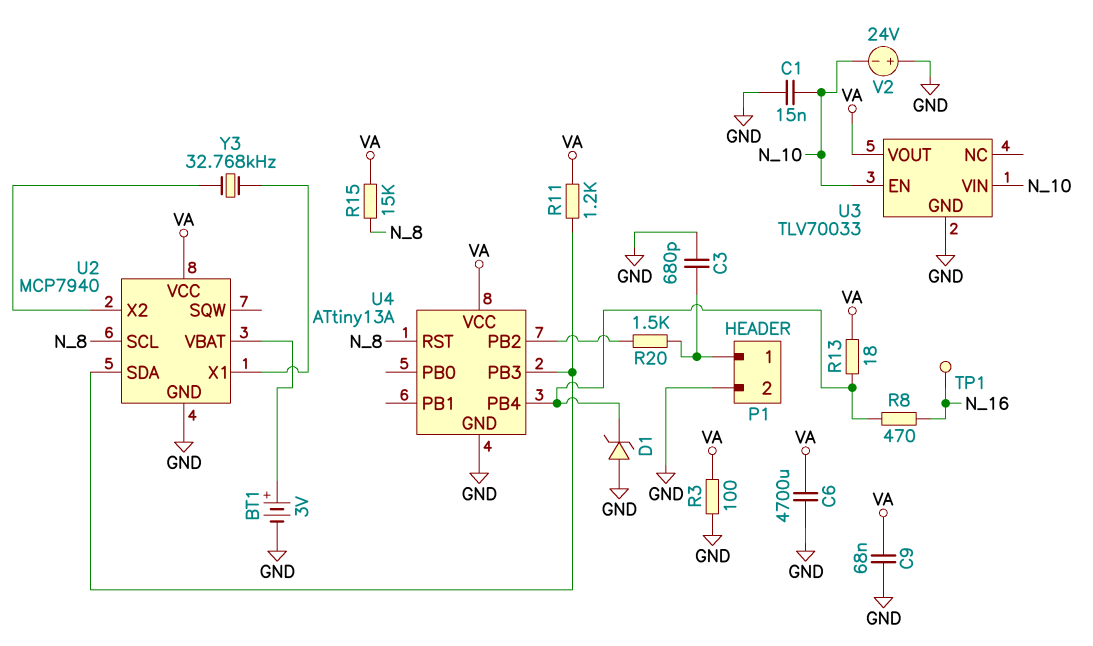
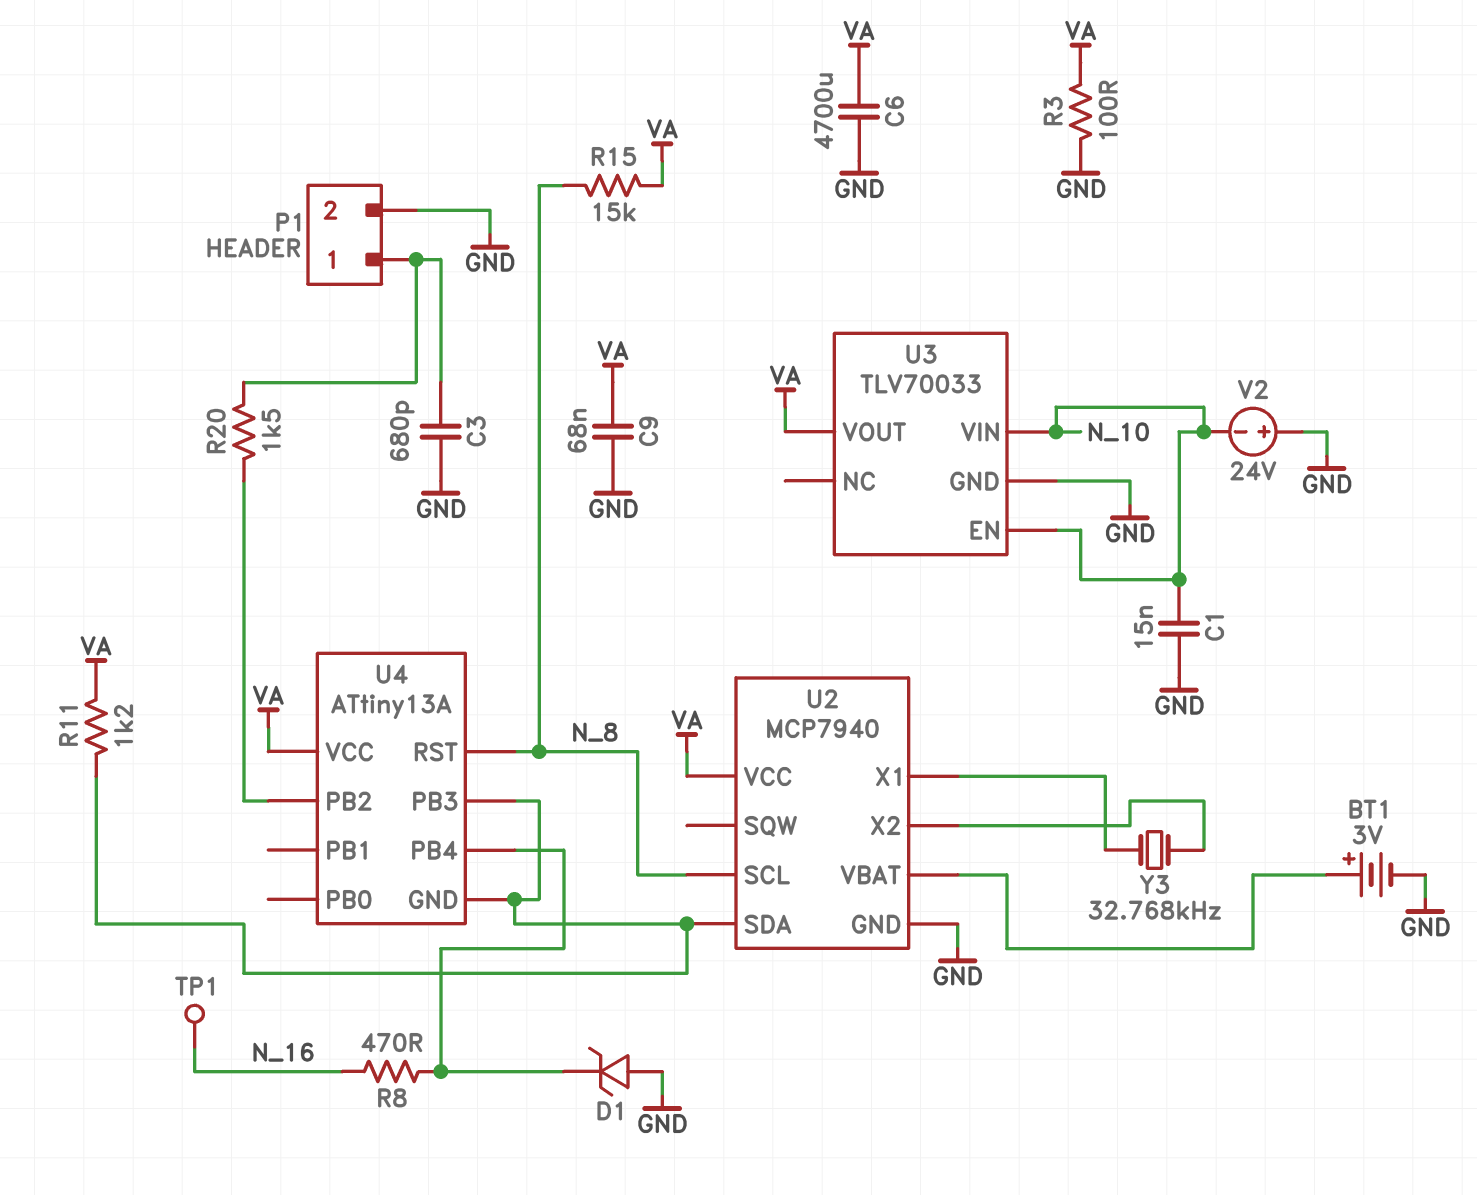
R13: 18 (U4/PB4, VA) -> none
U4 pin GND: GND -> U2/SDA

